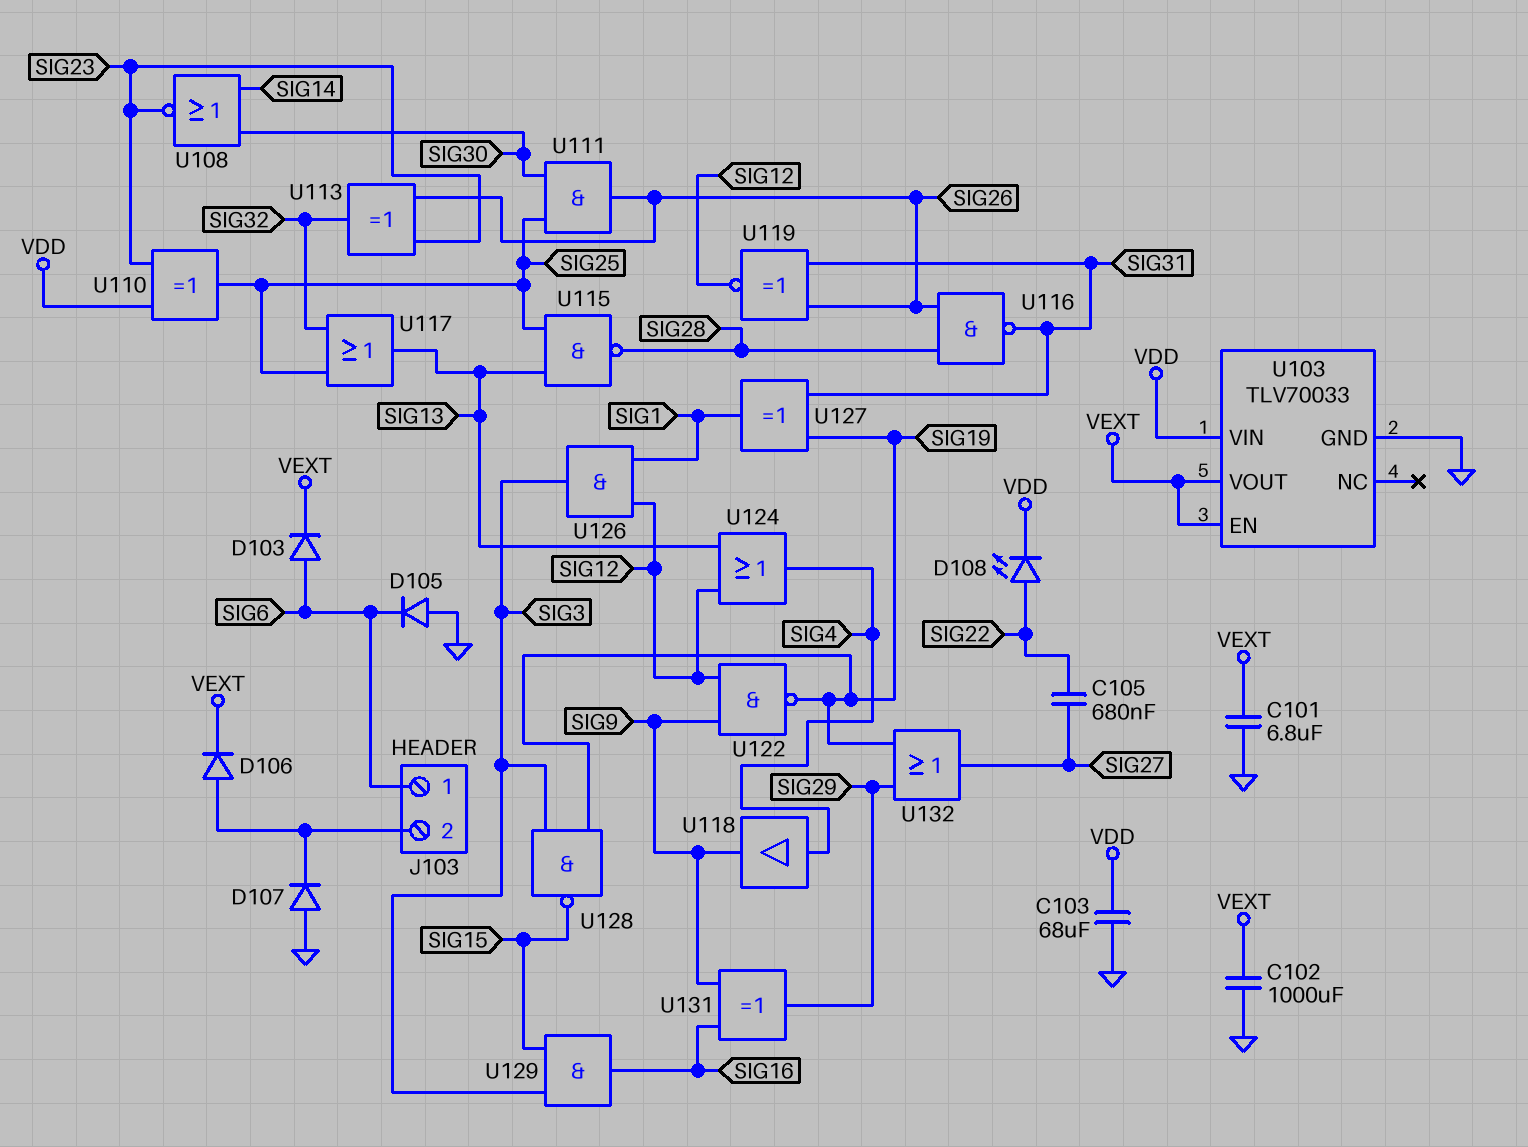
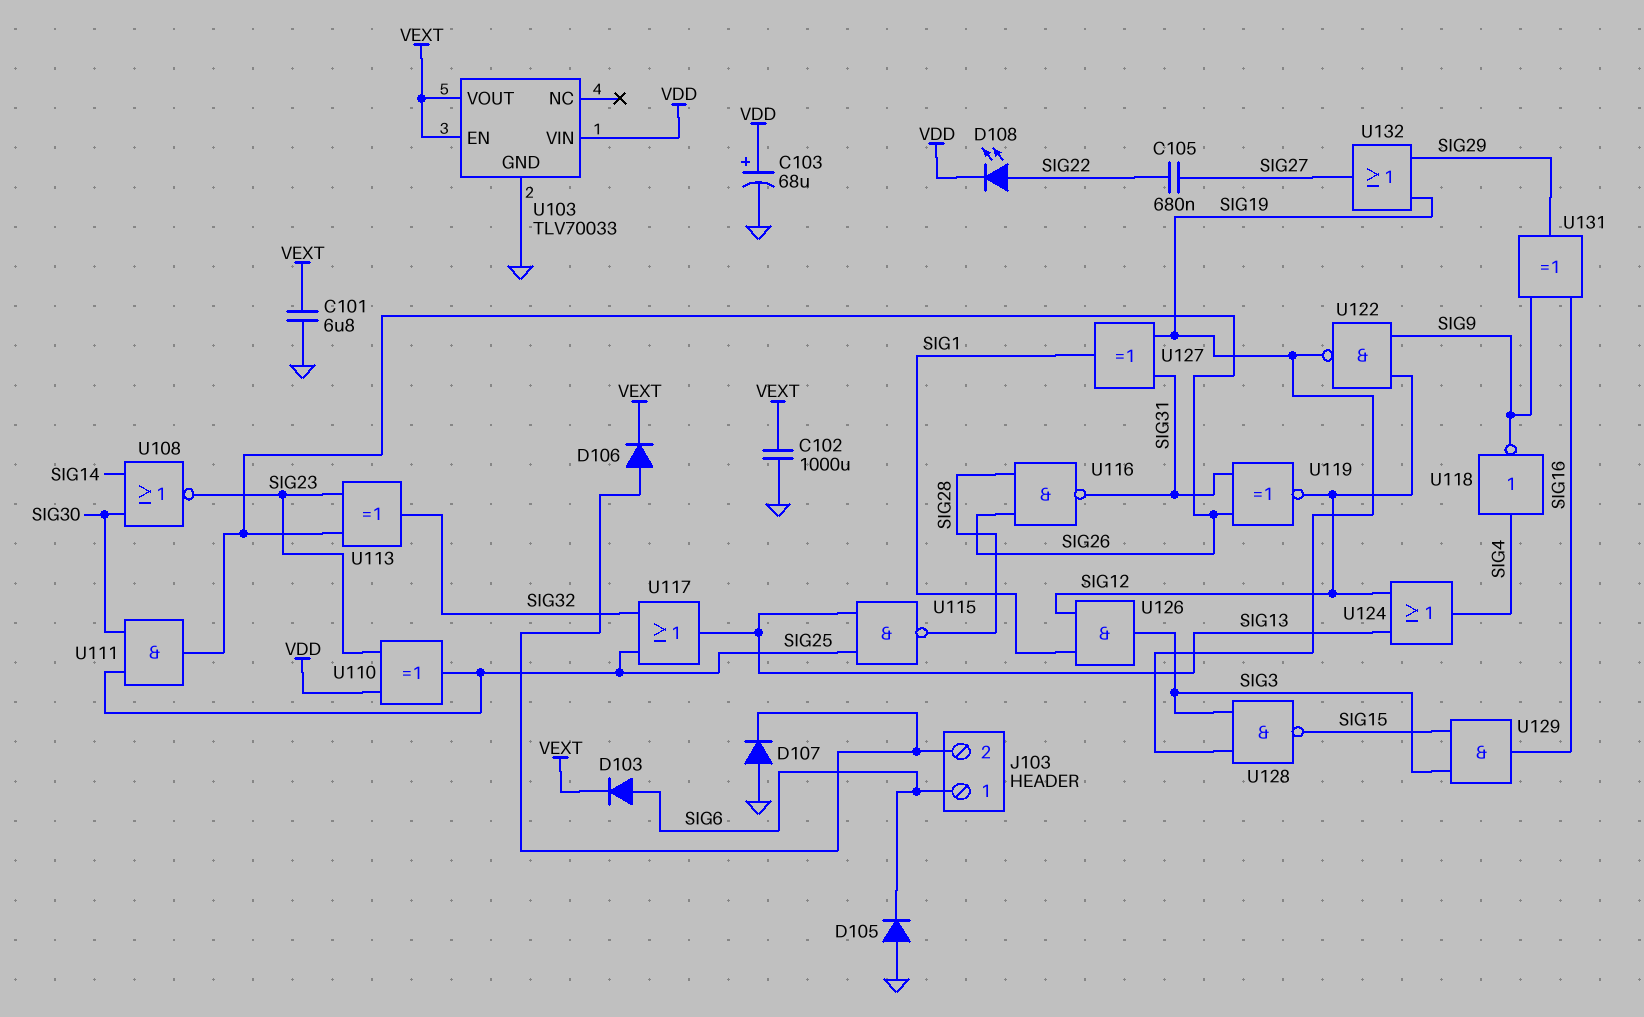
C103: 68uF (GND, VDD) -> 68uF (plus VDD, minus GND)
U118: buffer (in SIG4, out SIG9) -> NOT (in SIG4, out SIG9)

